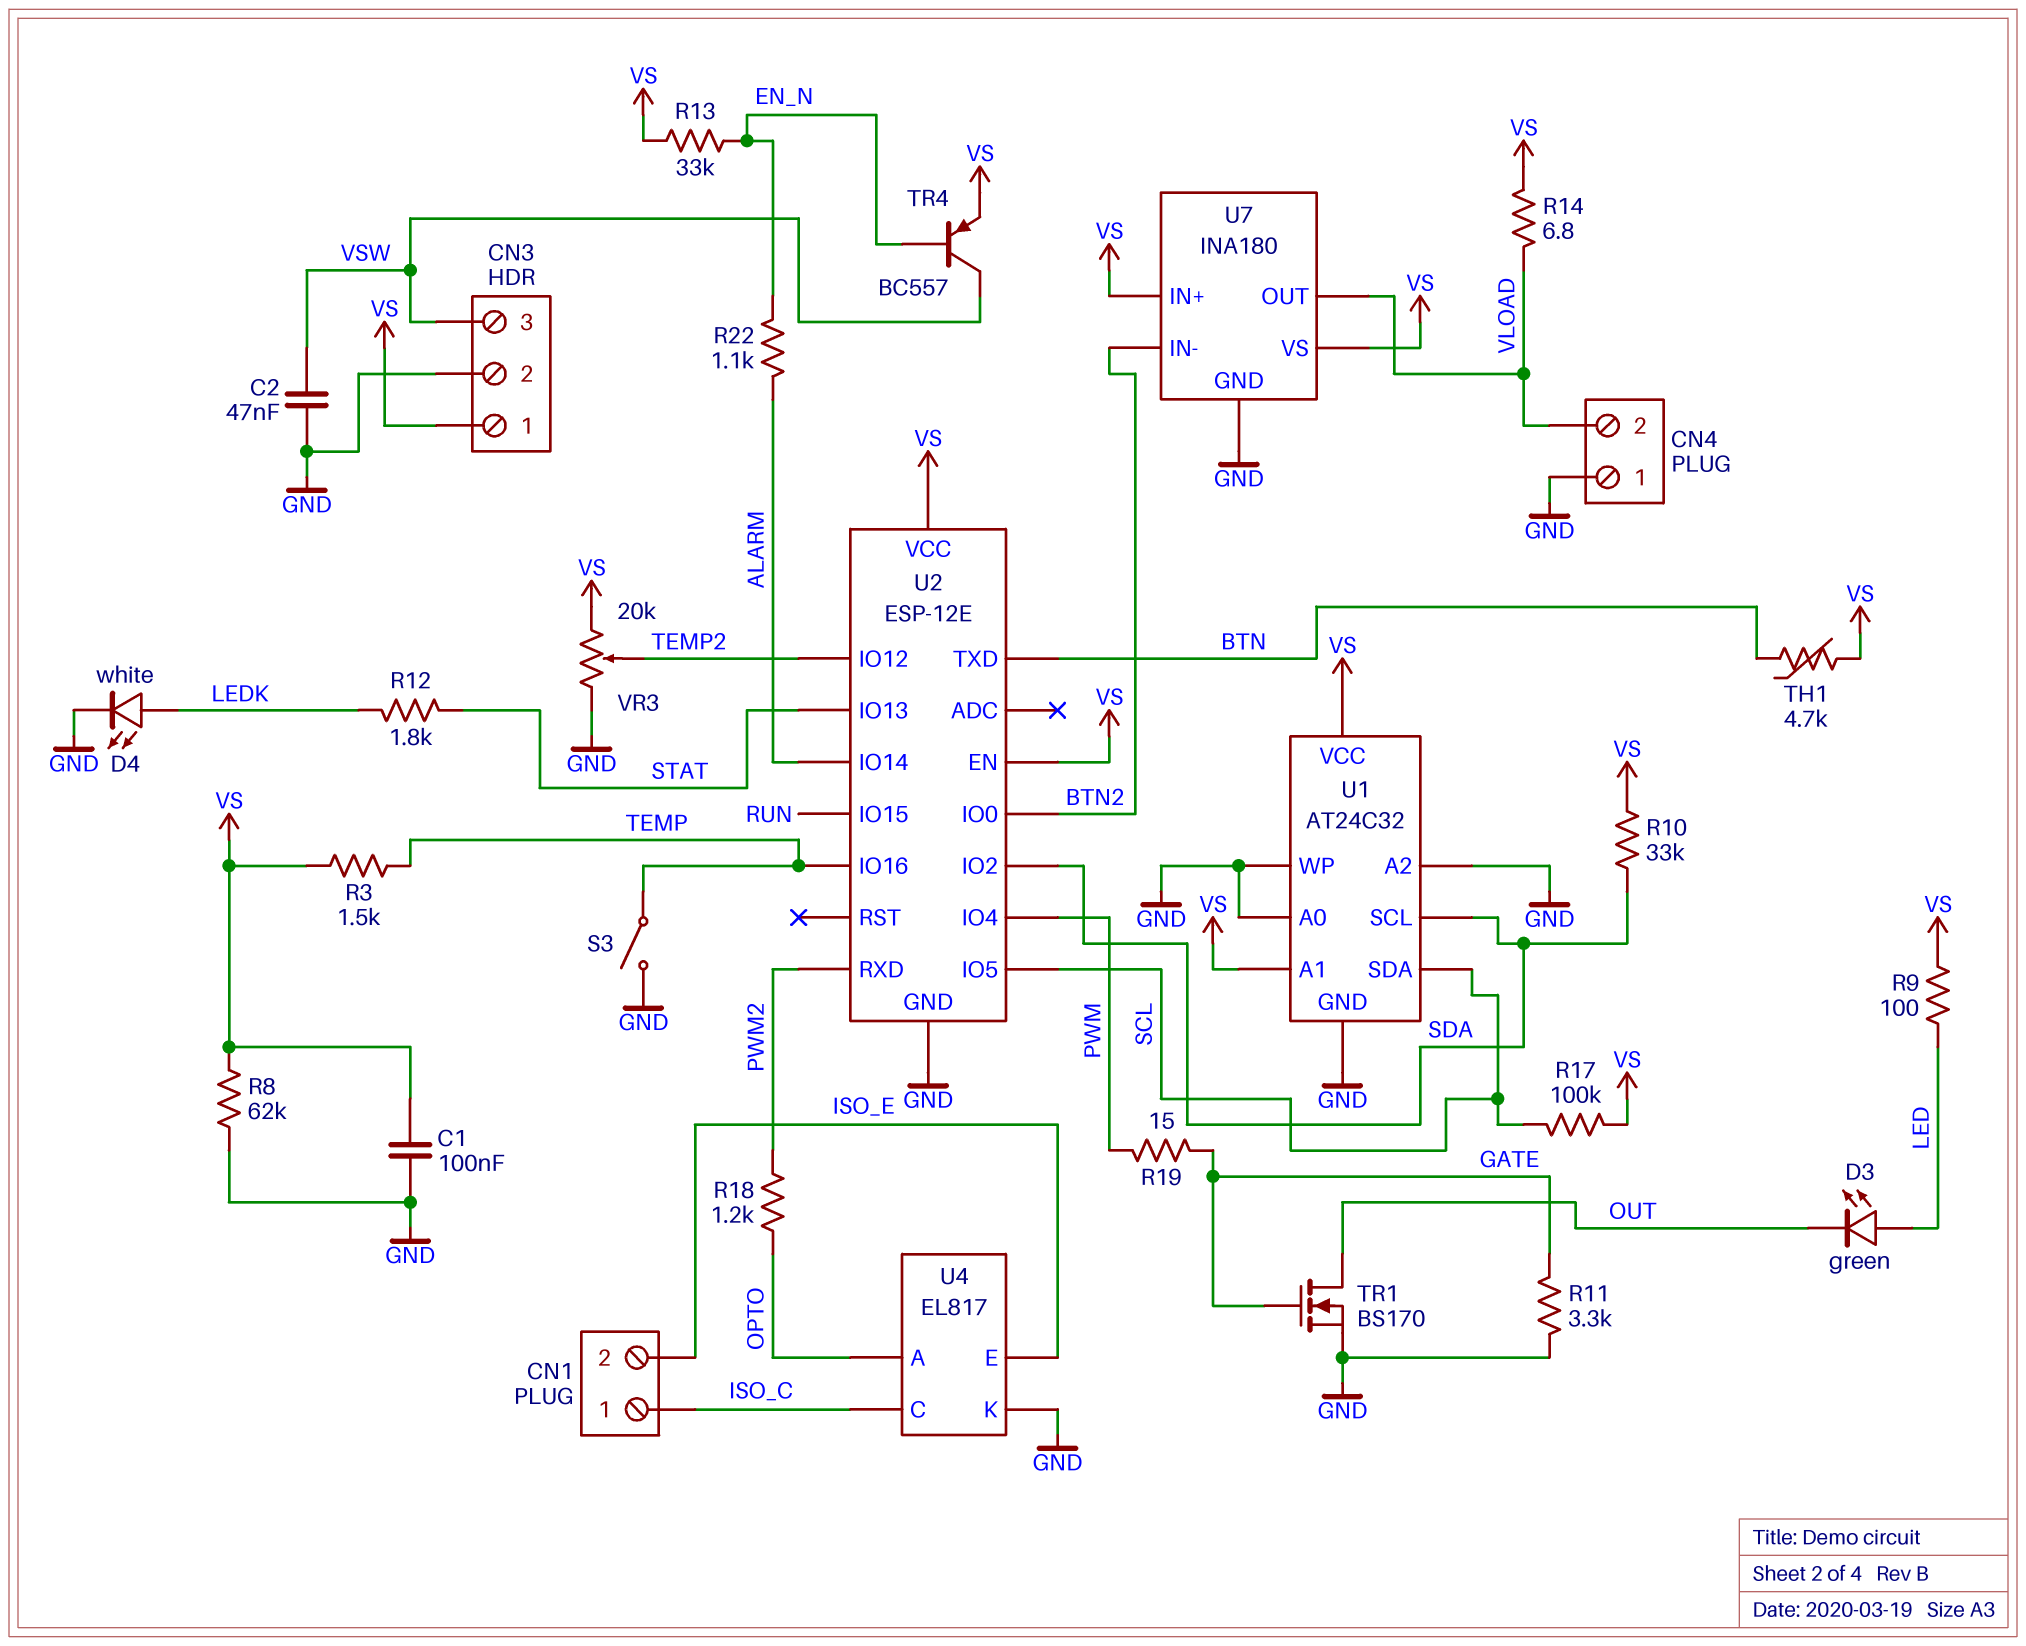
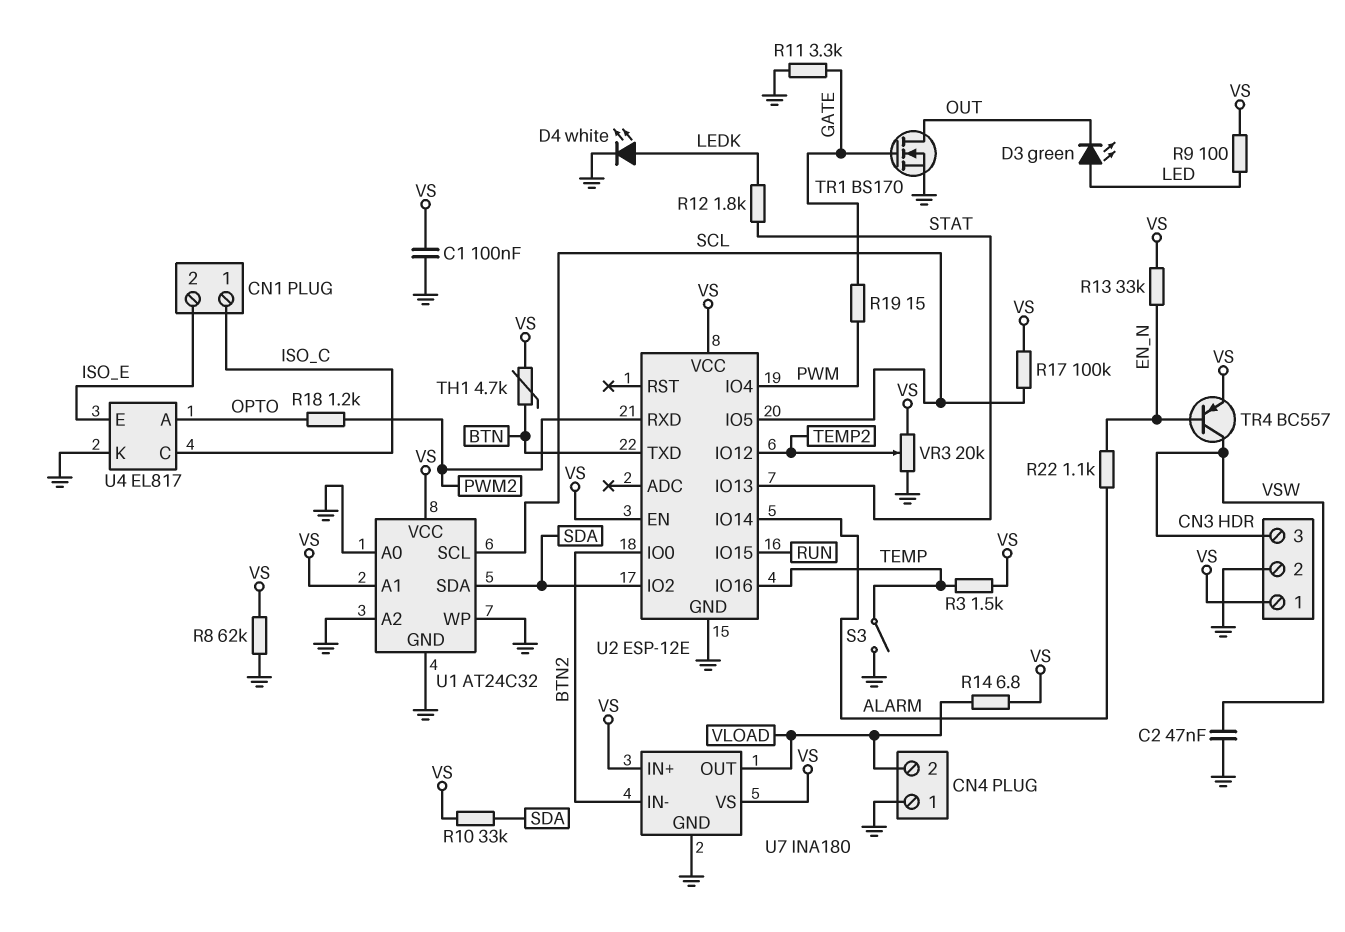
U1 pin SCL: SDA -> SCL
U1 pin SDA: SCL -> SDA

